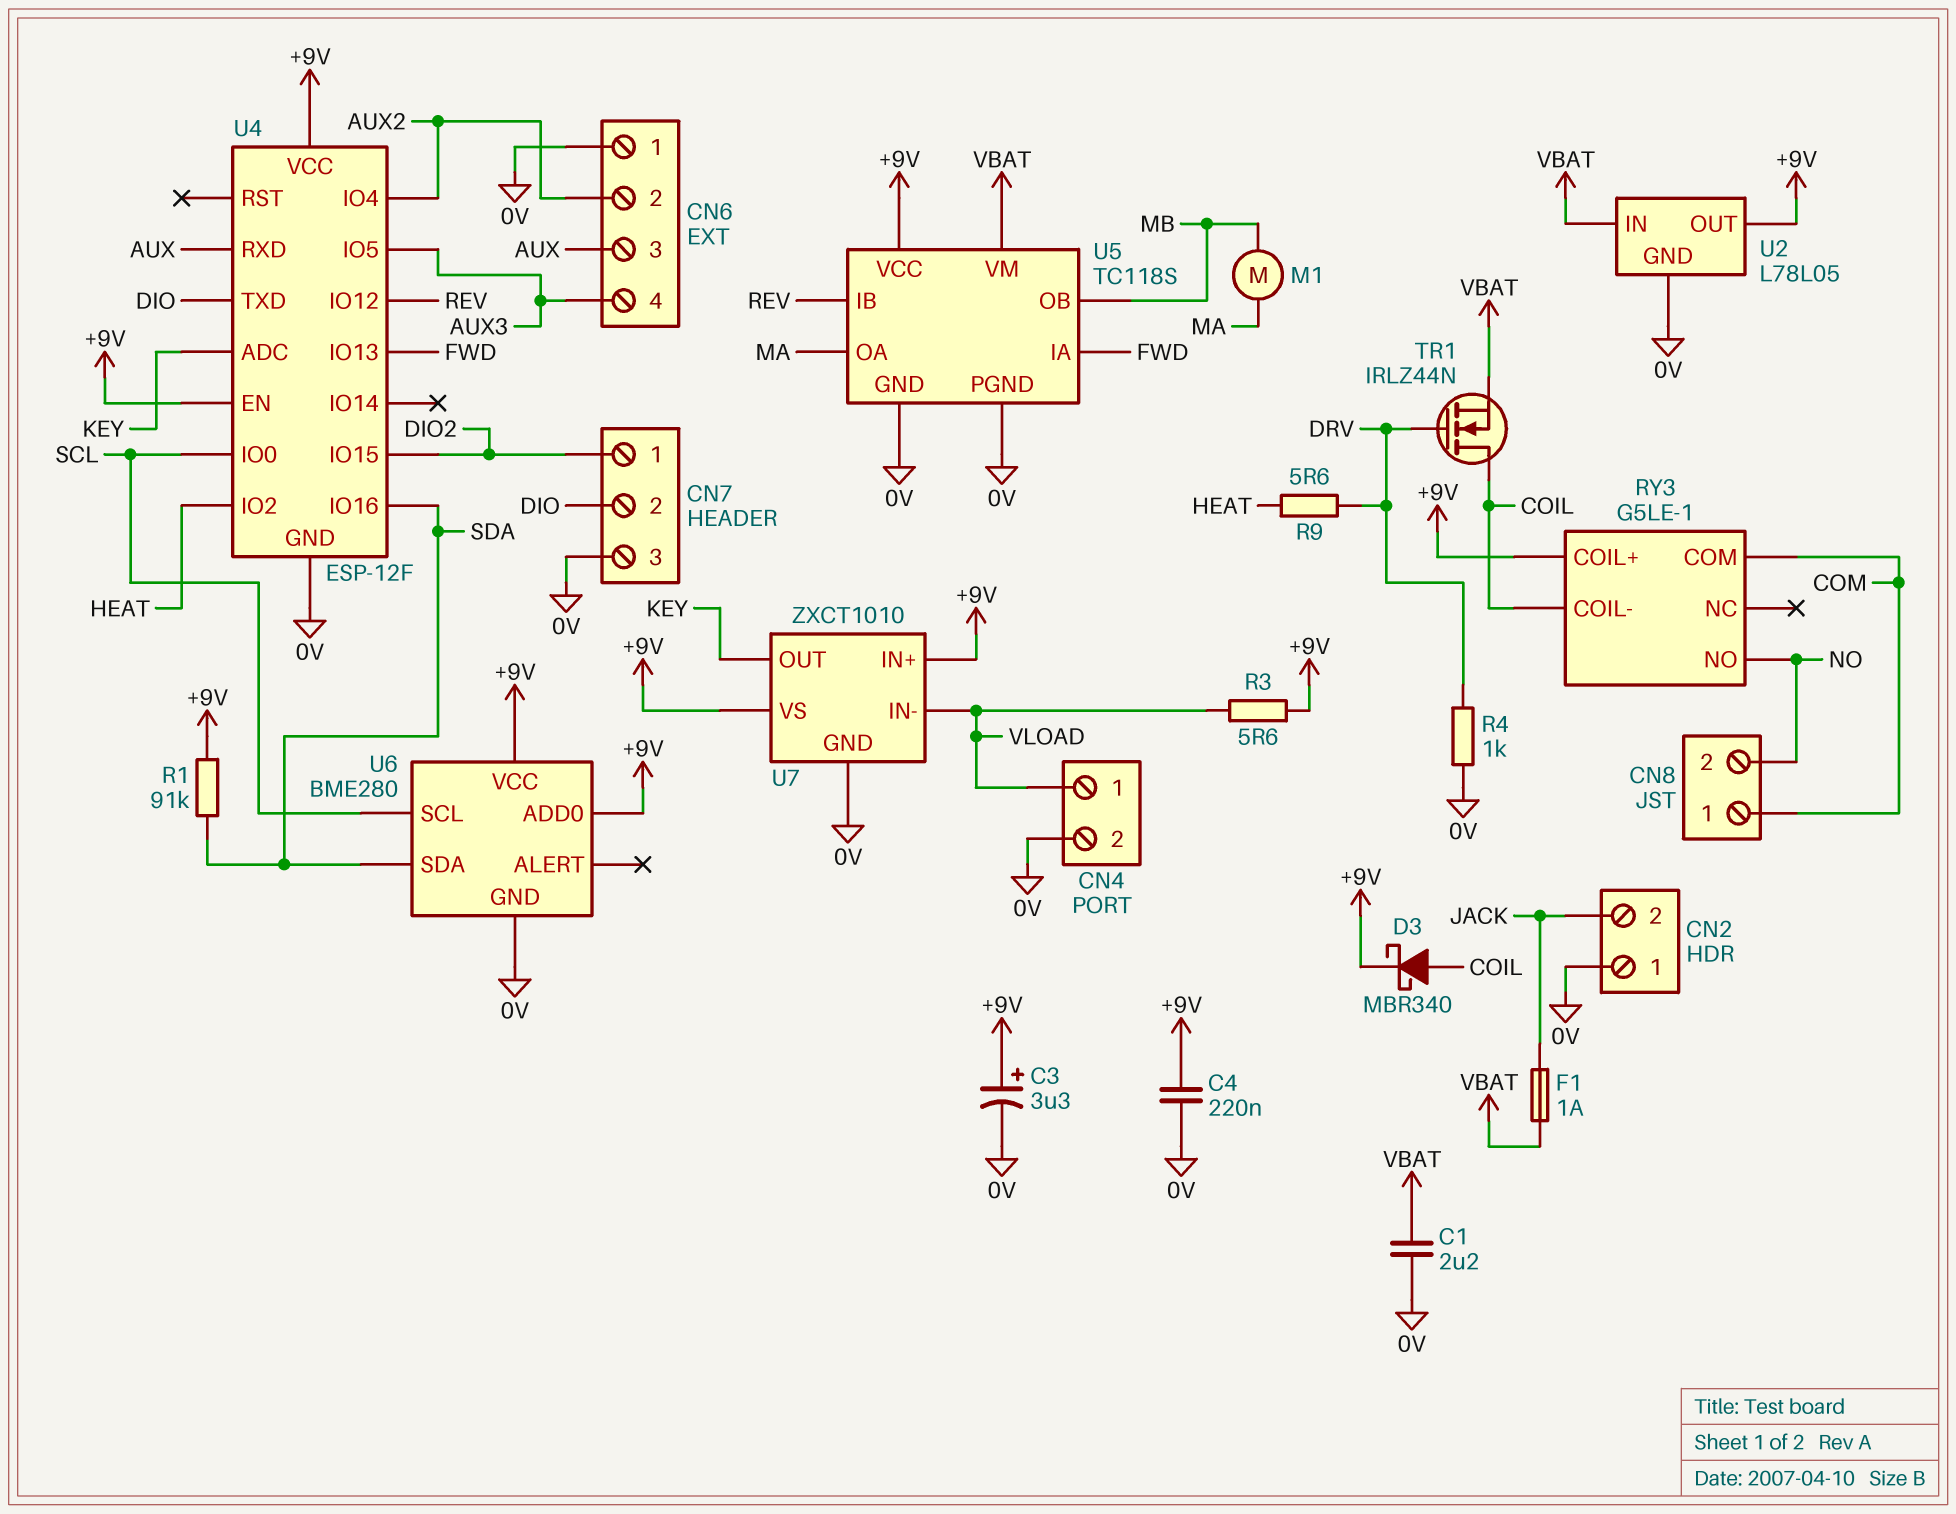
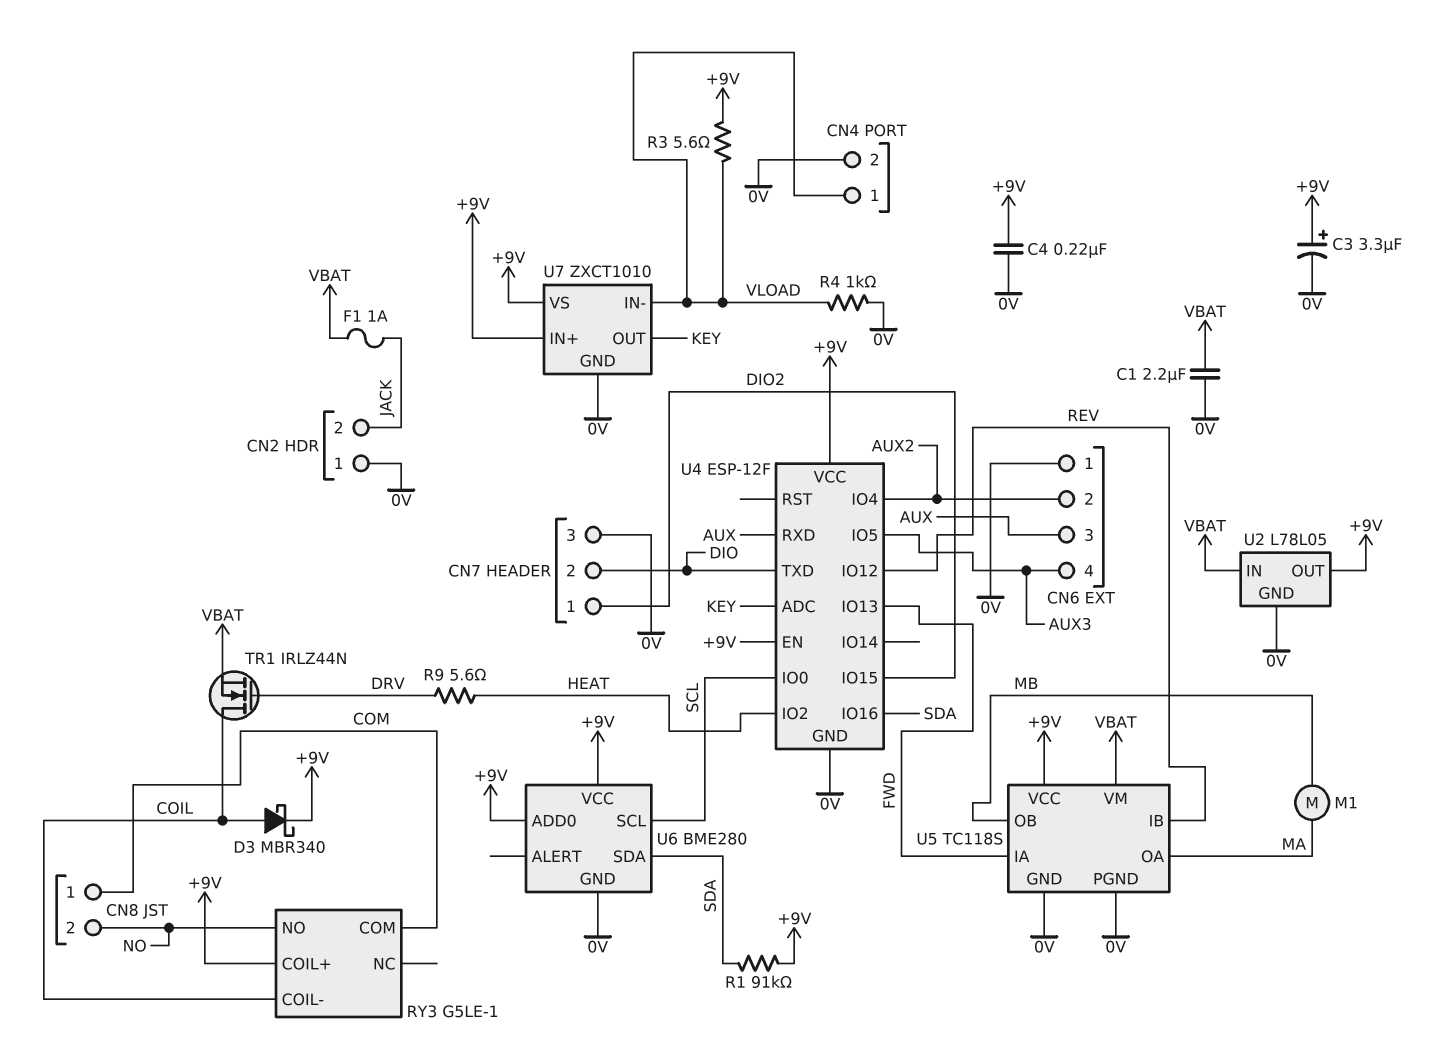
R4: 1k (0V, DRV) -> 1k (0V, VLOAD)

